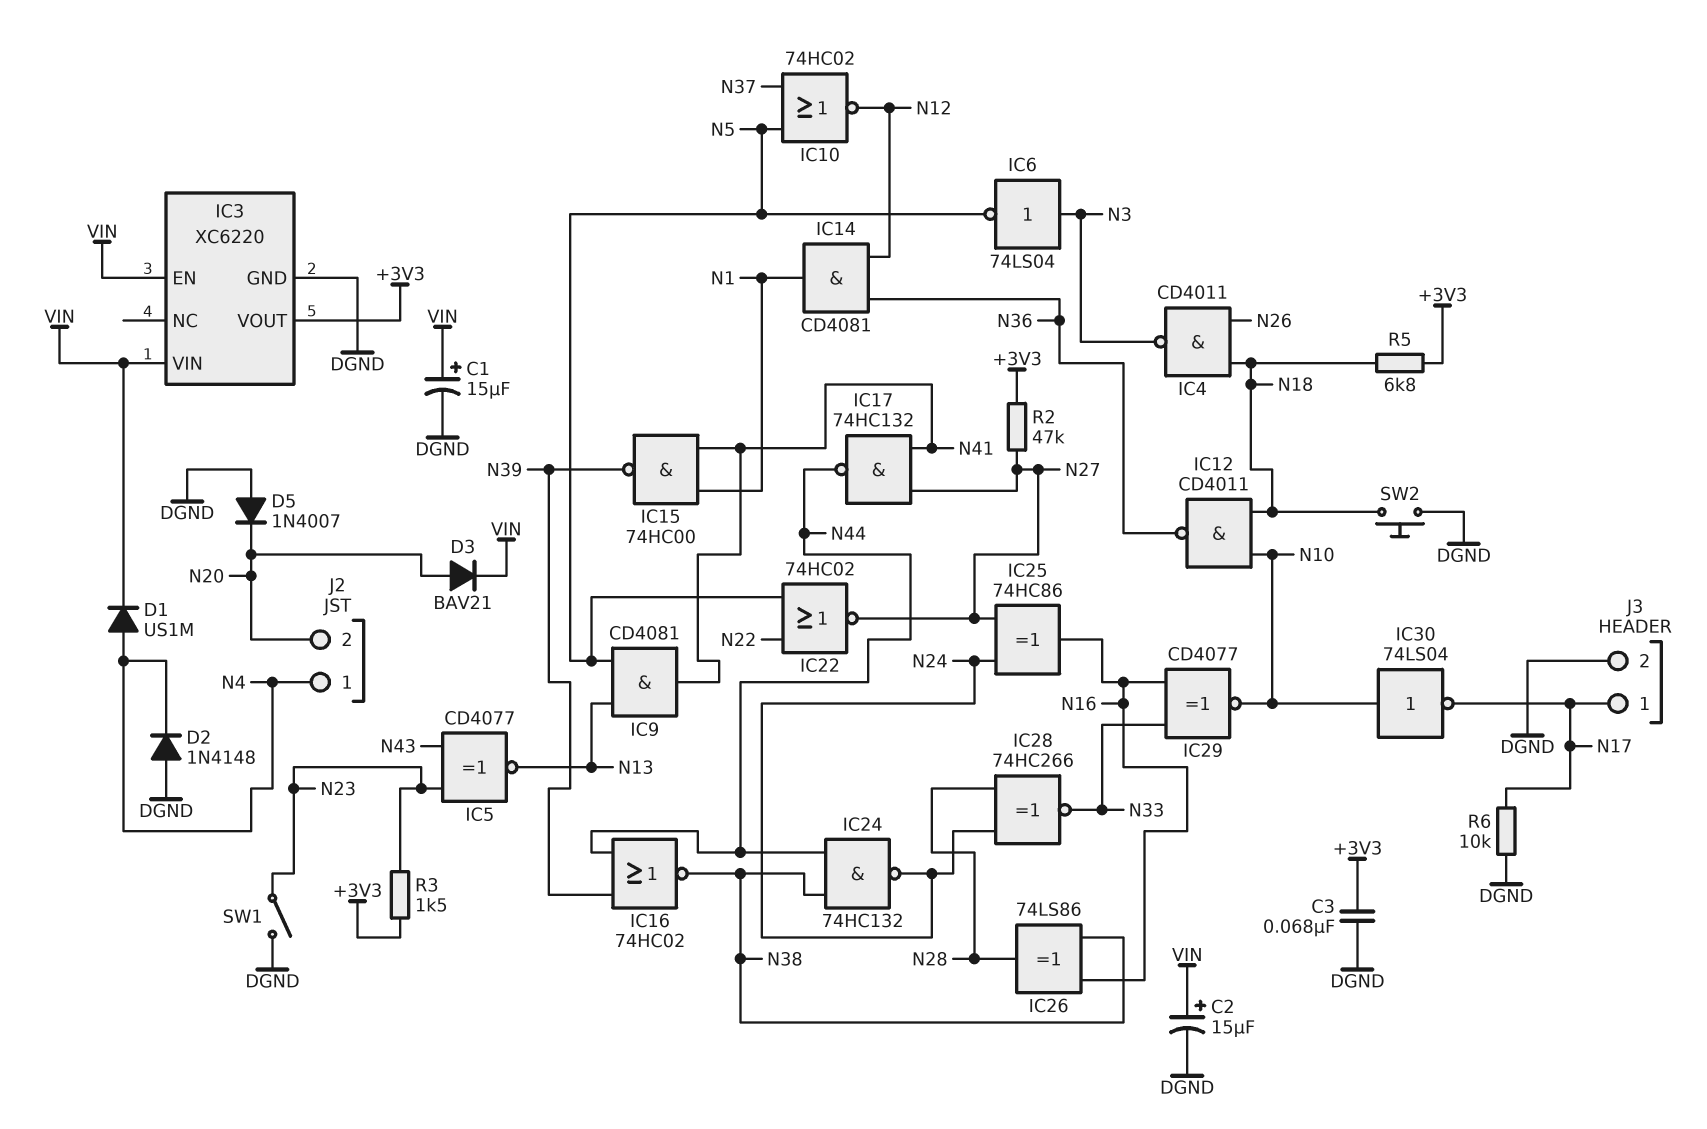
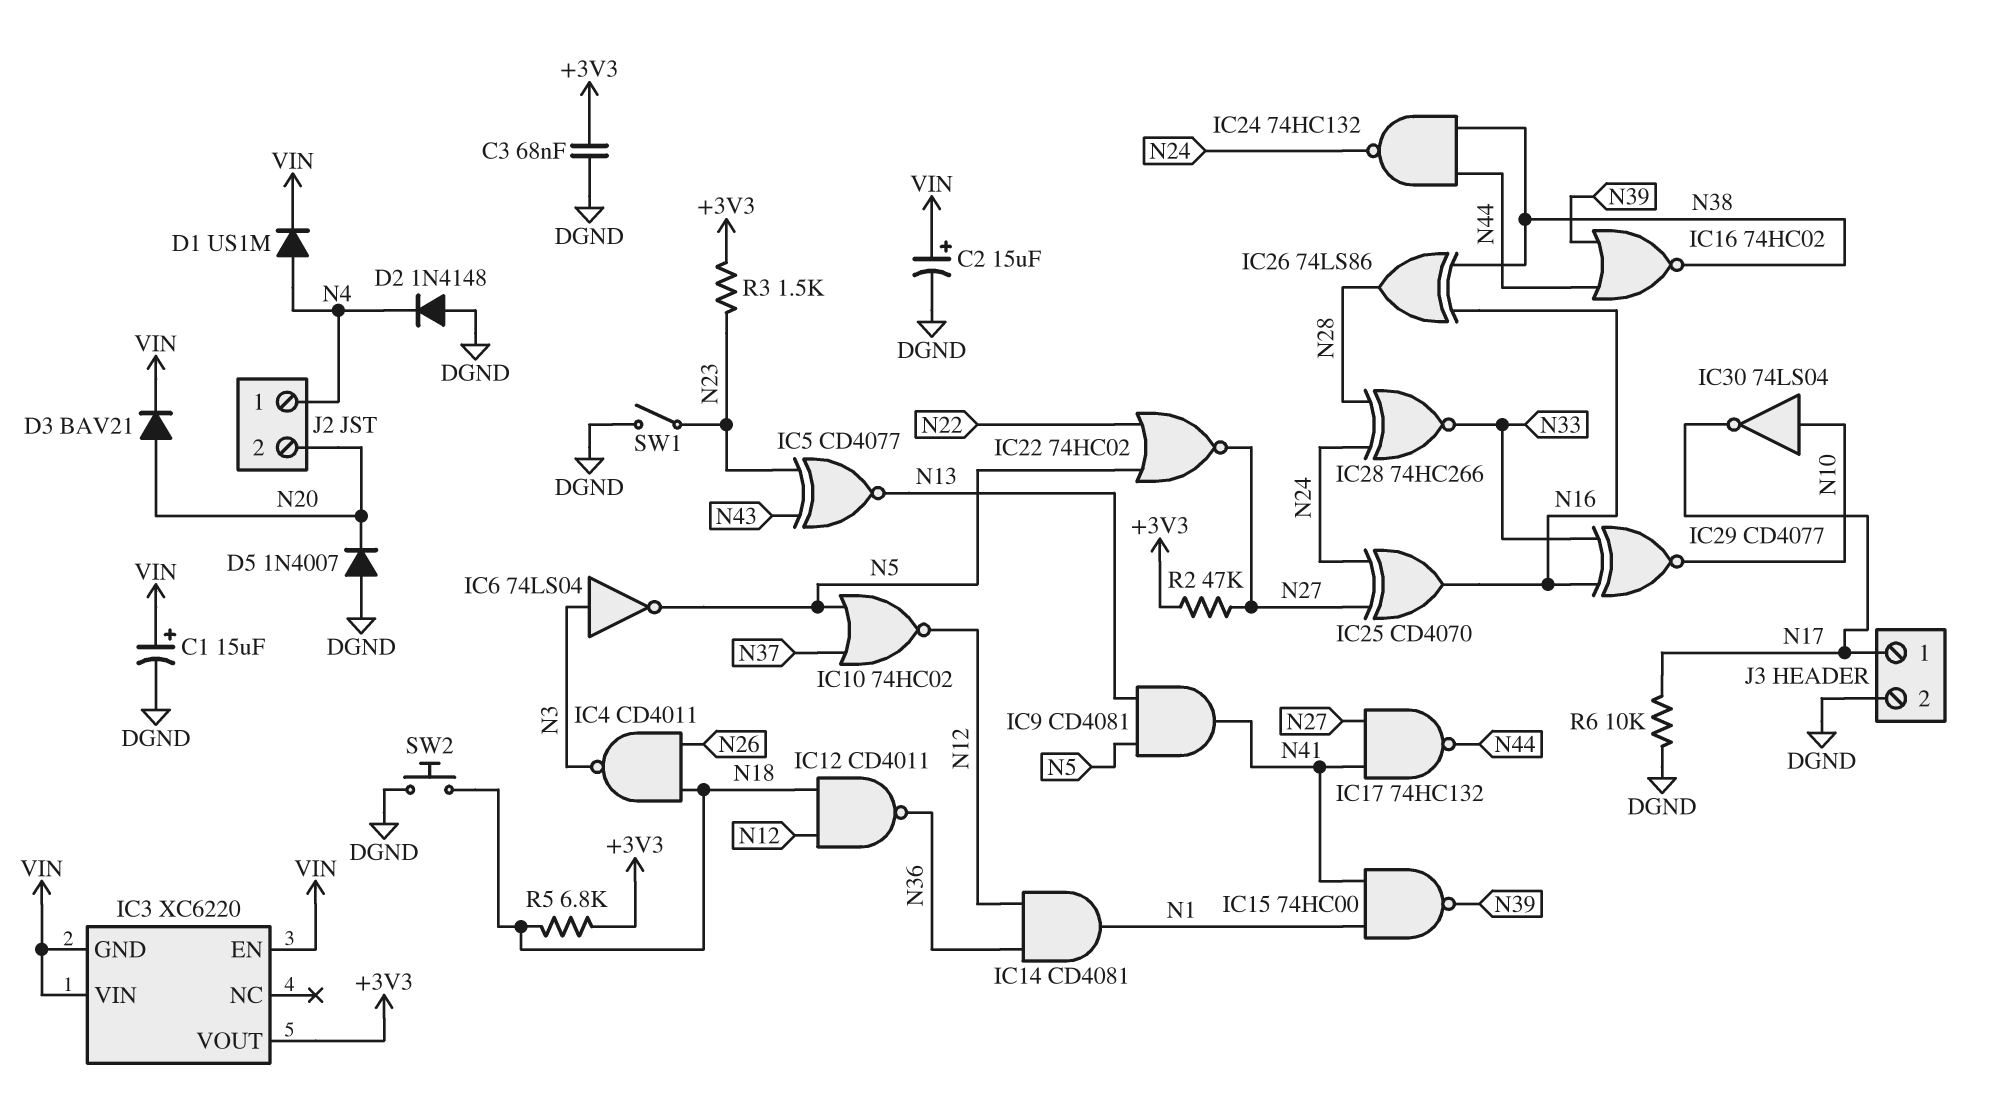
IC3 pin GND: DGND -> VIN
IC12: NAND CD4011 (in N10, in N18, out N36) -> NAND CD4011 (in N12, in N18, out N36)
IC25: XOR 74HC86 (in N24, in N27, out N16) -> XOR CD4070 (in N24, in N27, out N16)

